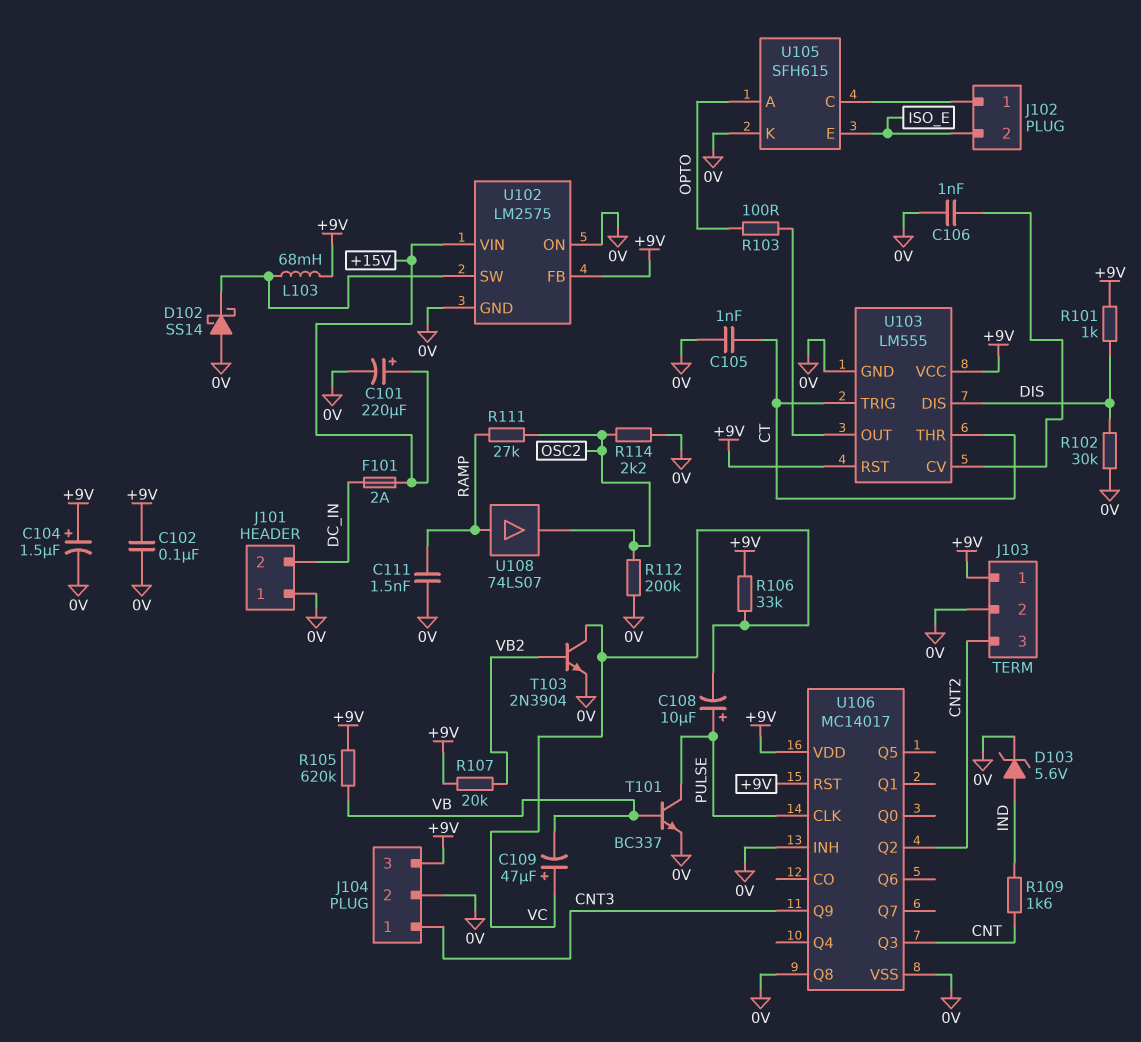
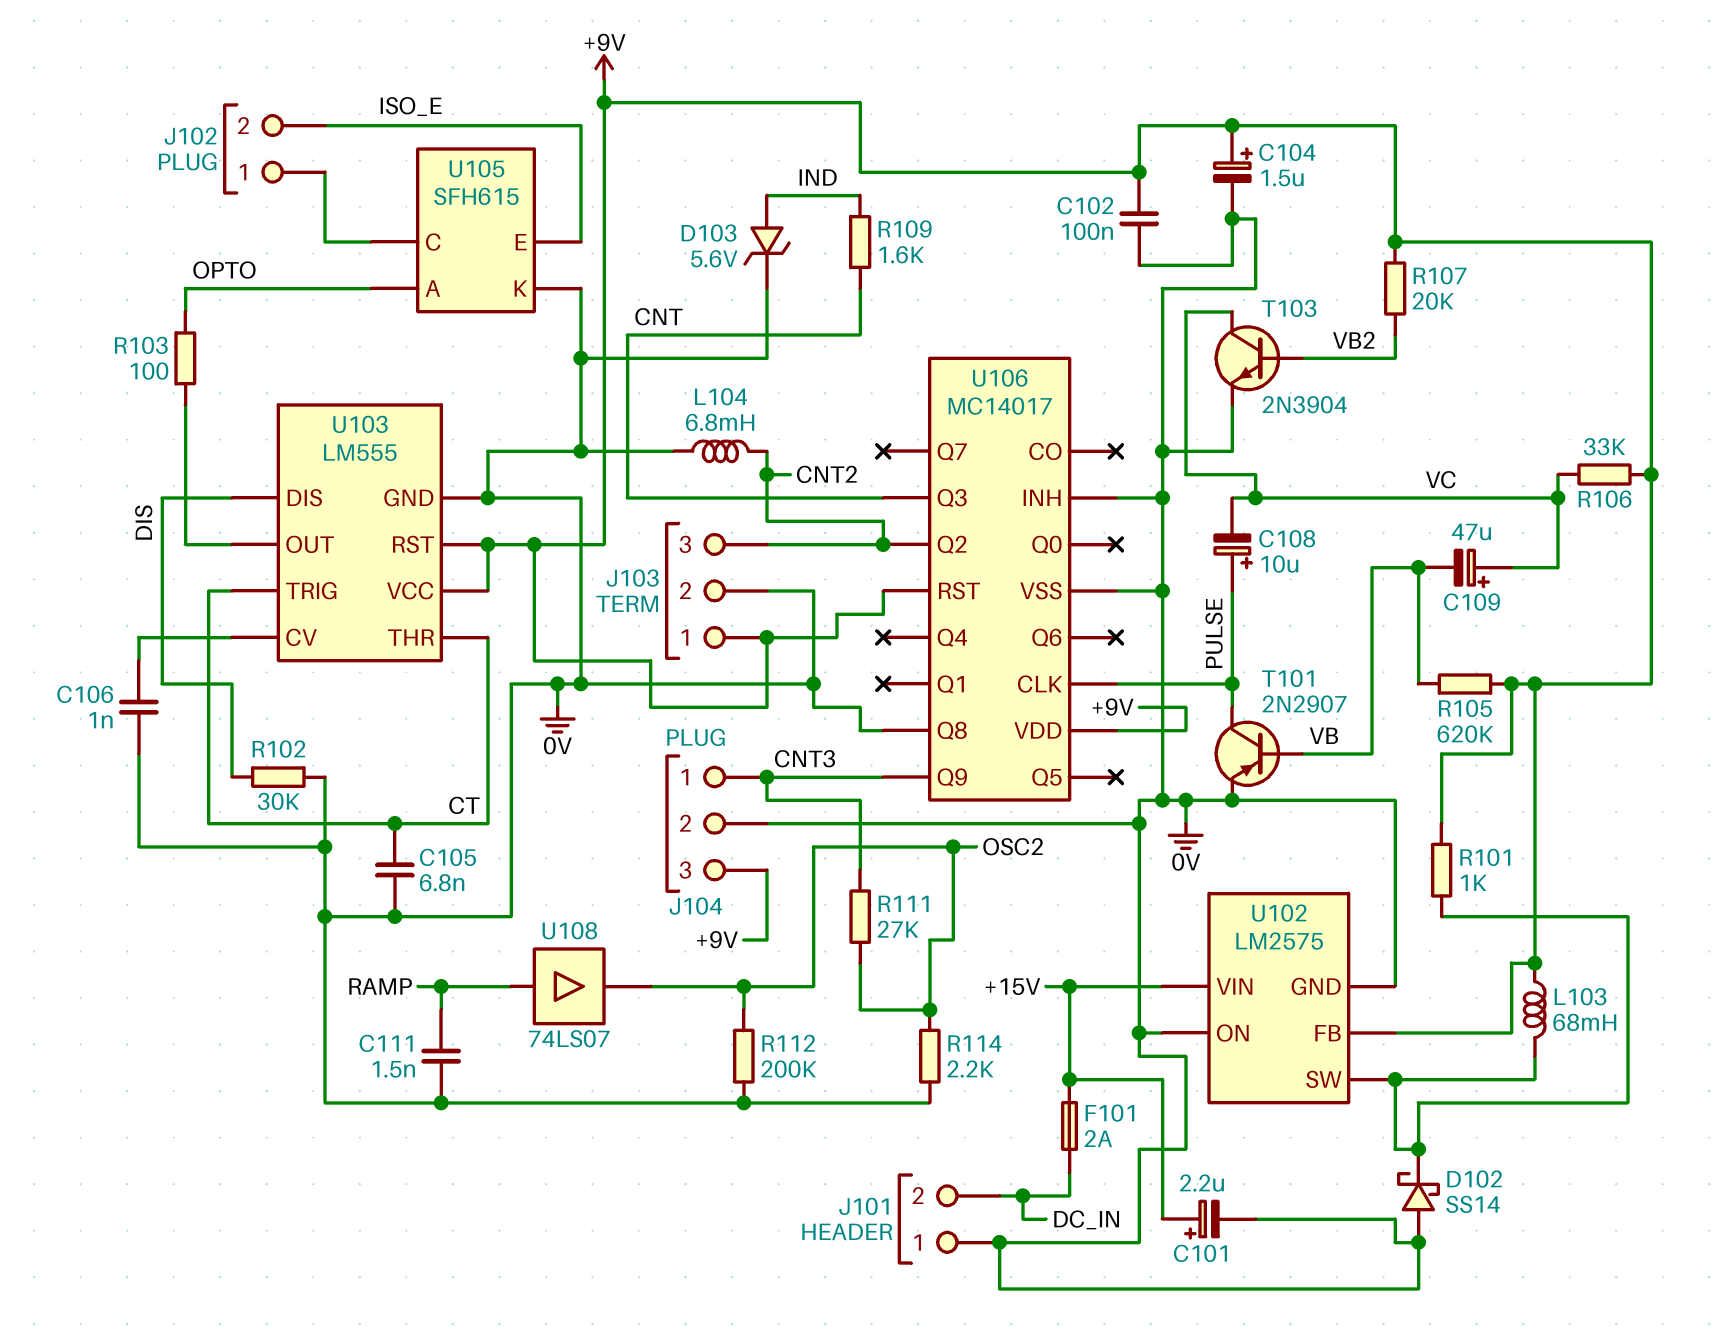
C101: 220uF (plus +15V, minus 0V) -> 2.2uF (plus +15V, minus 0V)
C105: 1nF (0V, CT) -> 6.8nF (0V, CT)
L104: none -> 6.8mH (0V, CNT2)
R101: 1k (+9V, DIS) -> 1k (+9V, U102/SW)
R111: 27k (OSC2, RAMP) -> 27k (CNT3, OSC2)
T101: NPN BC337 (B VB, C PULSE, E 0V) -> PNP 2N2907 (B VB, C PULSE, E 0V)

